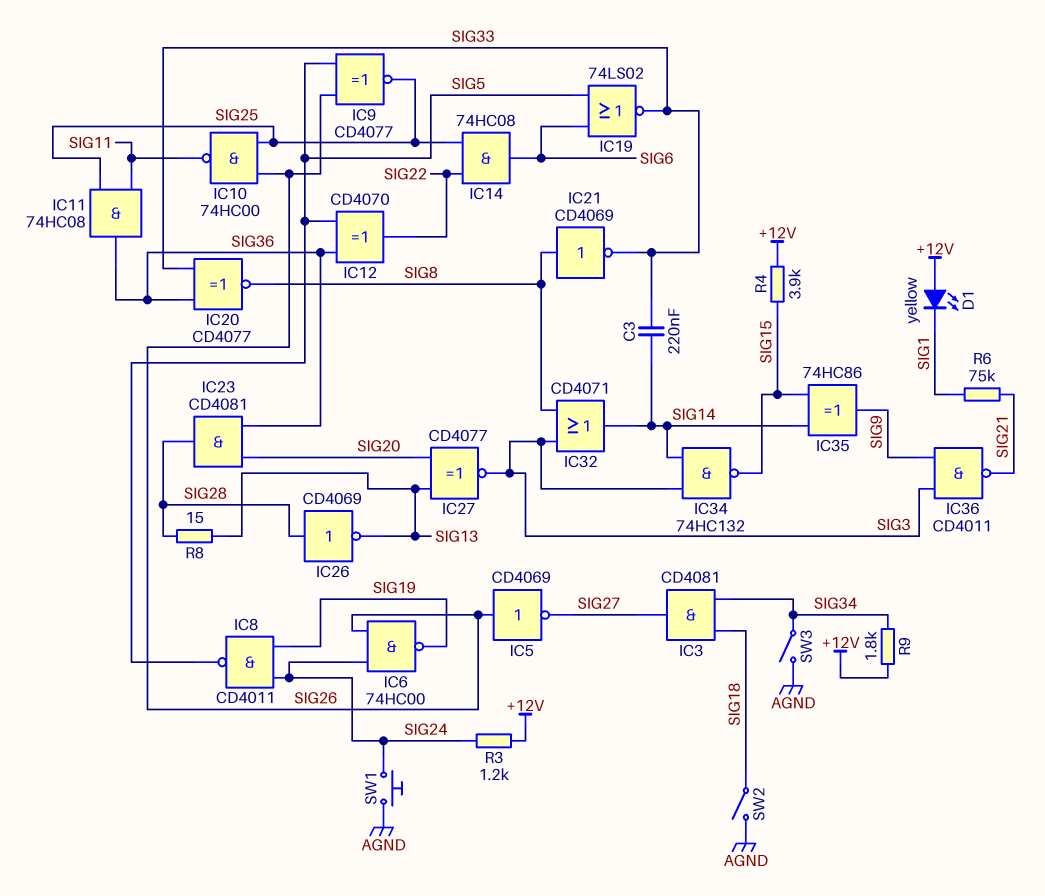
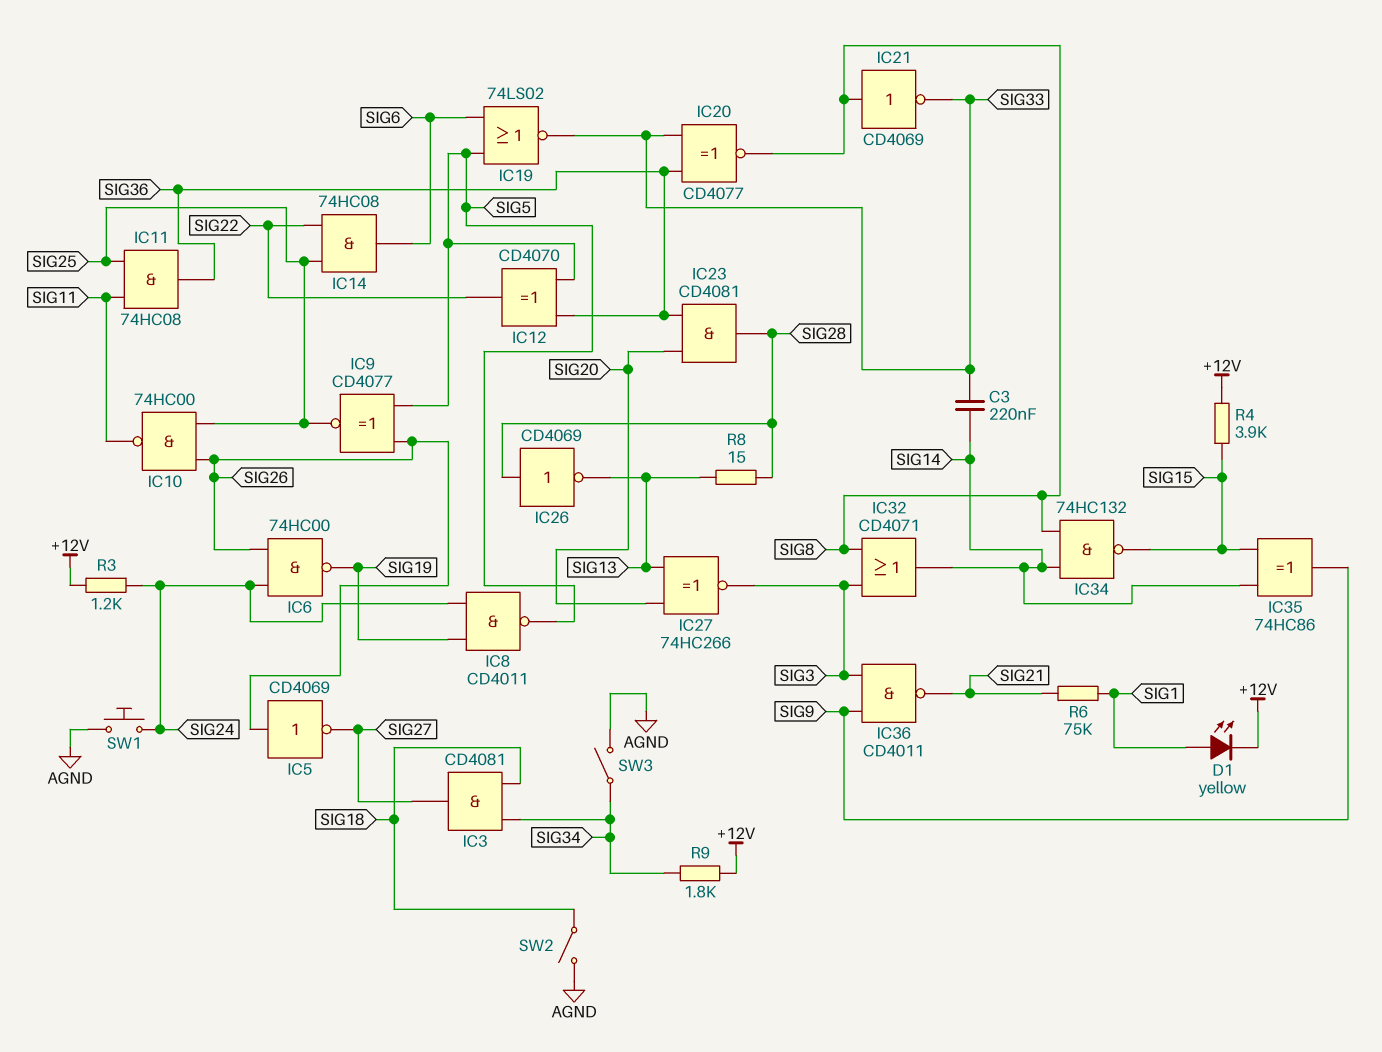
D1: LED yellow (A +12V, K SIG1) -> LED yellow (A SIG1, K +12V)
IC27: XNOR CD4077 (in SIG13, in SIG20, out SIG3) -> XNOR 74HC266 (in SIG13, in SIG20, out SIG3)
IC34: NAND 74HC132 (in SIG3, in SIG14, out SIG15) -> NAND 74HC132 (in SIG8, in SIG14, out SIG15)

